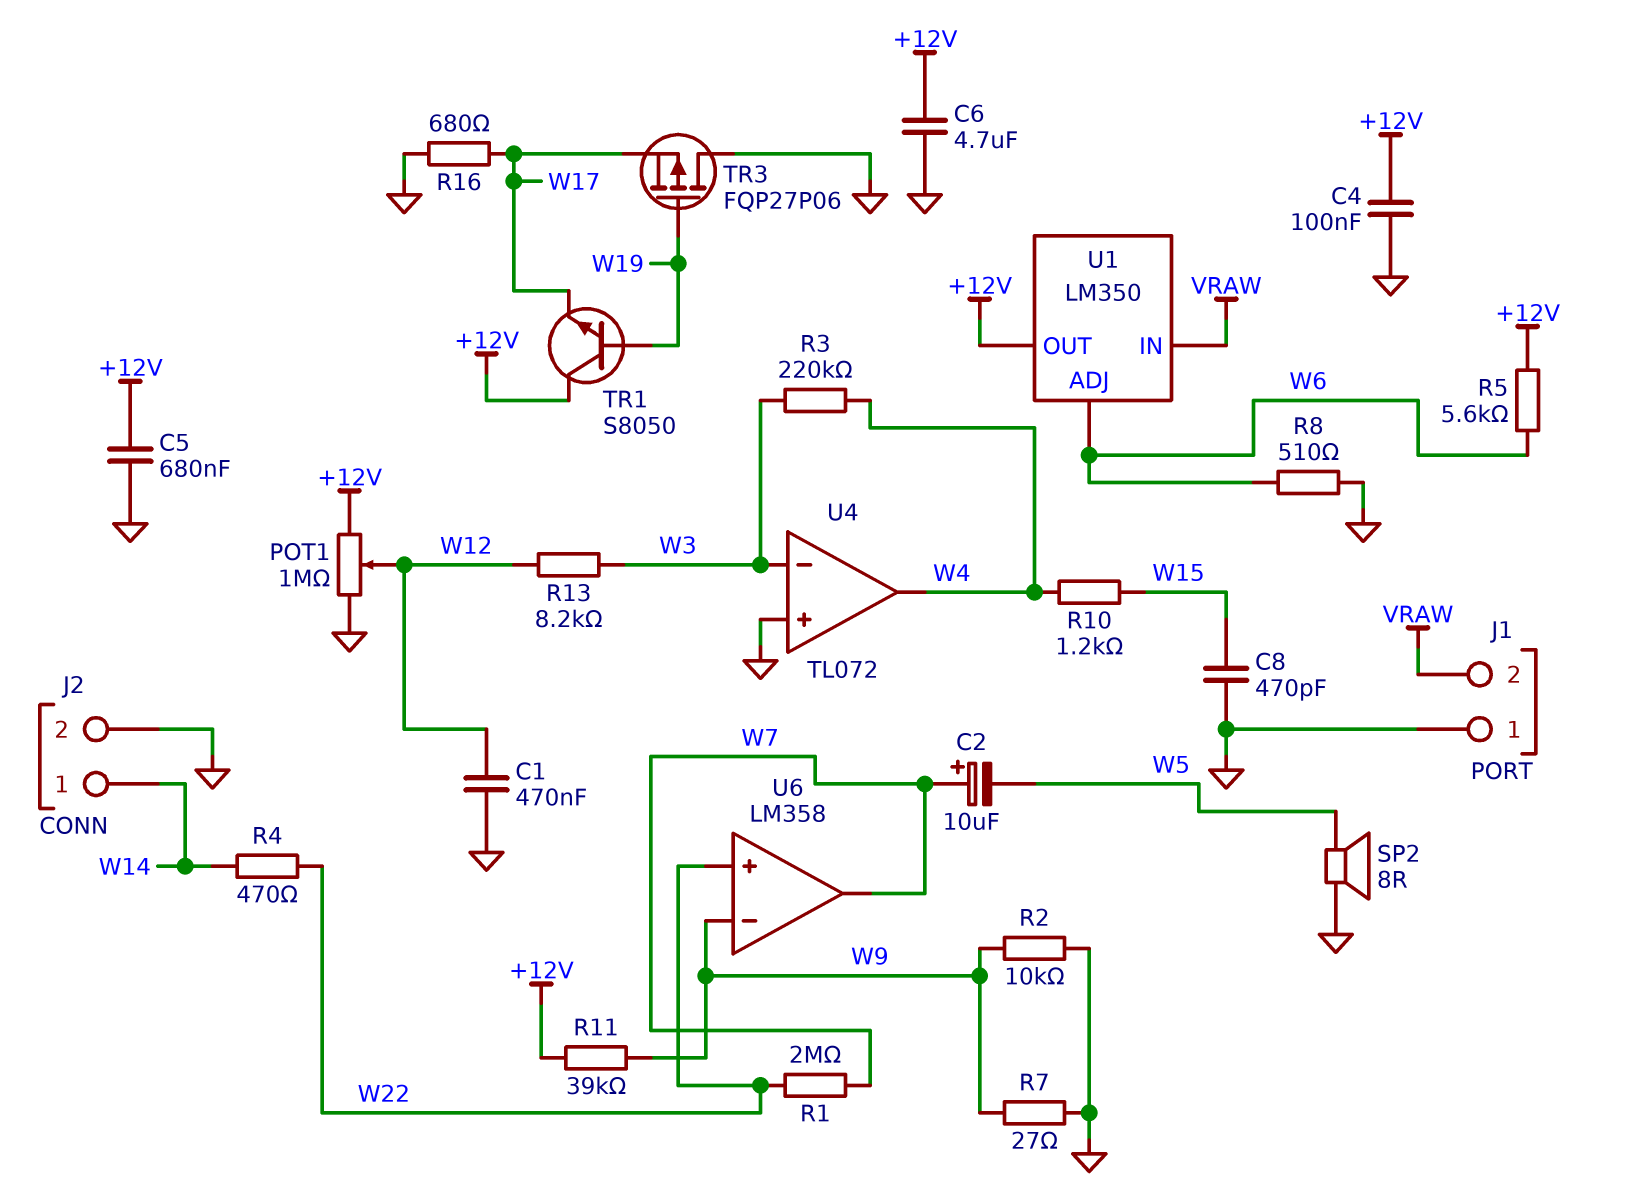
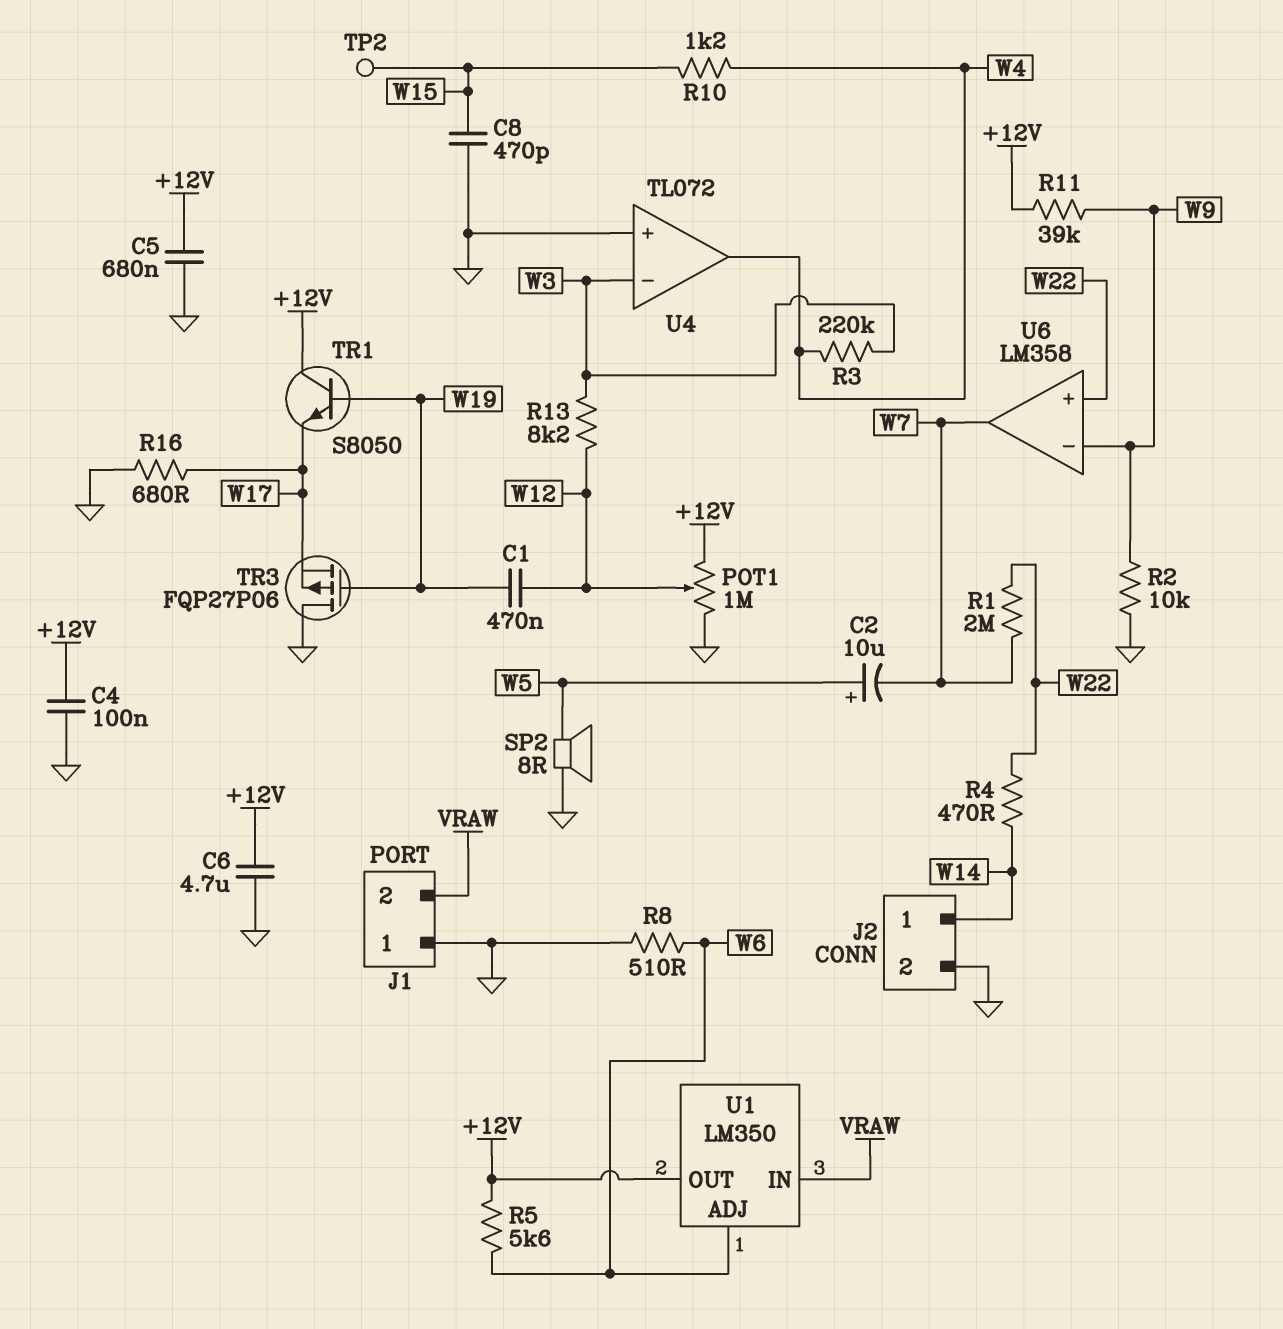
C1: 470nF (GND, W12) -> 470nF (W12, W19)
C2: 10uF (plus W7, minus W5) -> 10uF (plus W5, minus W7)
R7: 27 (GND, W9) -> none
TP2: none -> test point (W15)

